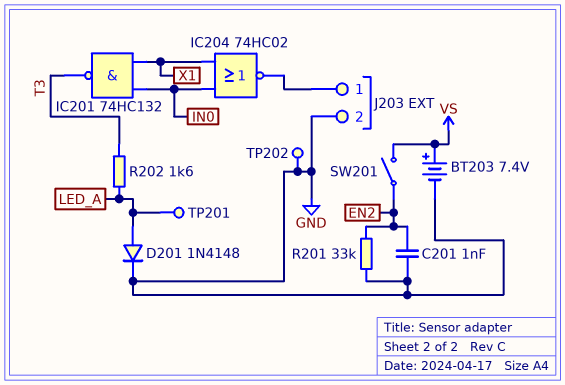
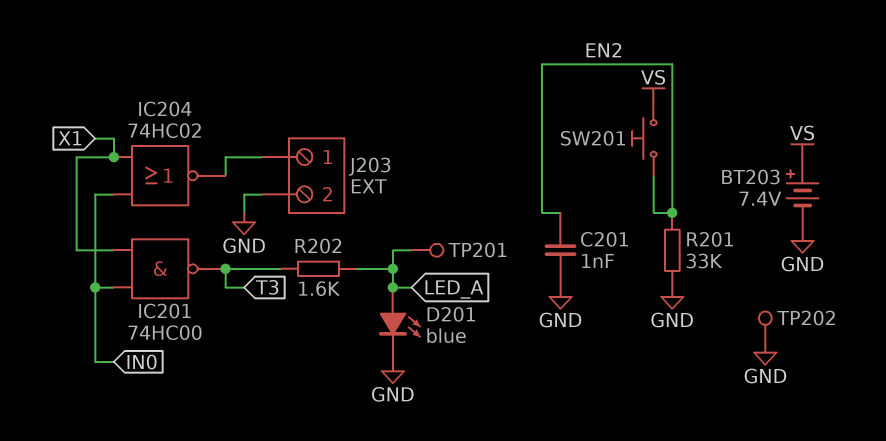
D201: diode 1N4148 (A LED_A, K GND) -> LED blue (A LED_A, K GND)
IC201: NAND 74HC132 (in IN0, in X1, out T3) -> NAND 74HC00 (in IN0, in X1, out T3)
SW201: switch (EN2, VS) -> button (EN2, VS)

